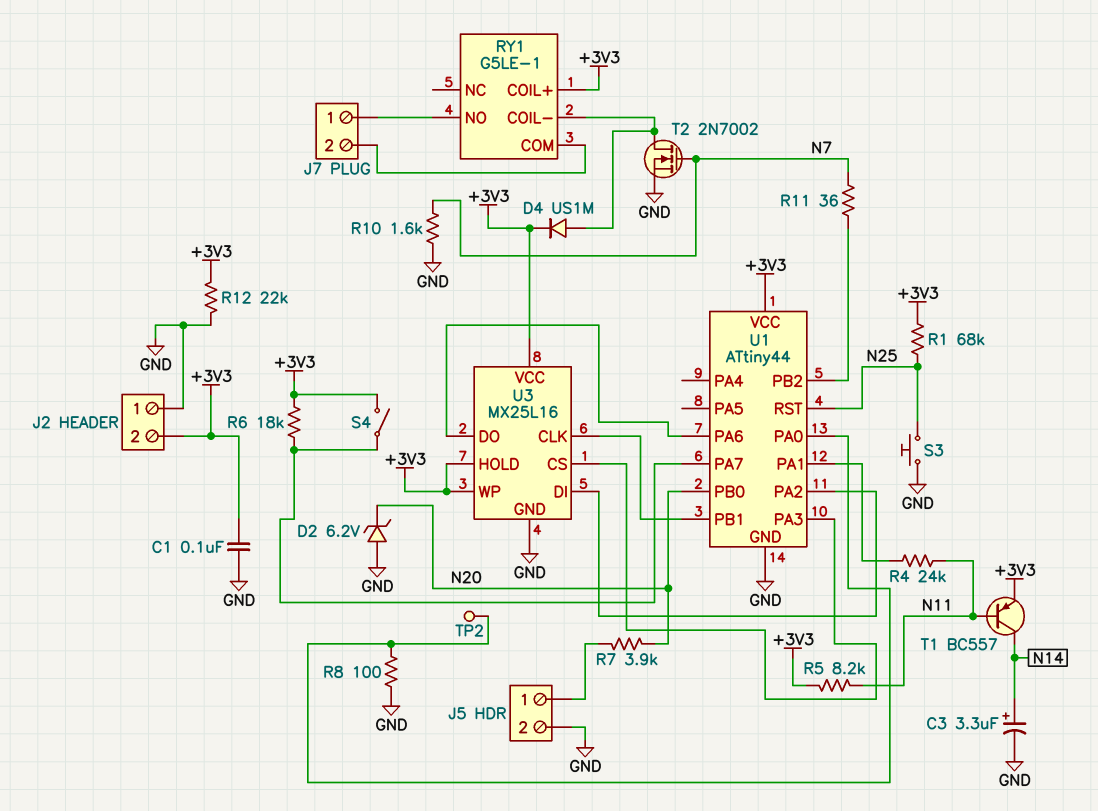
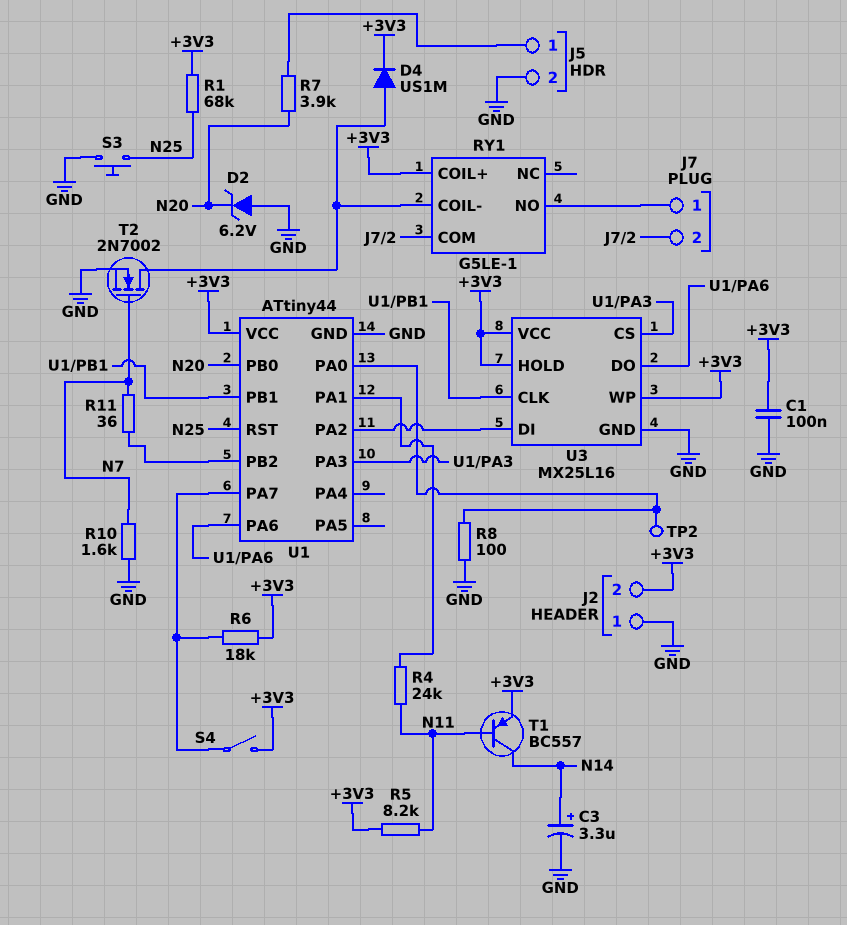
R12: 22k (+3V3, GND) -> none

